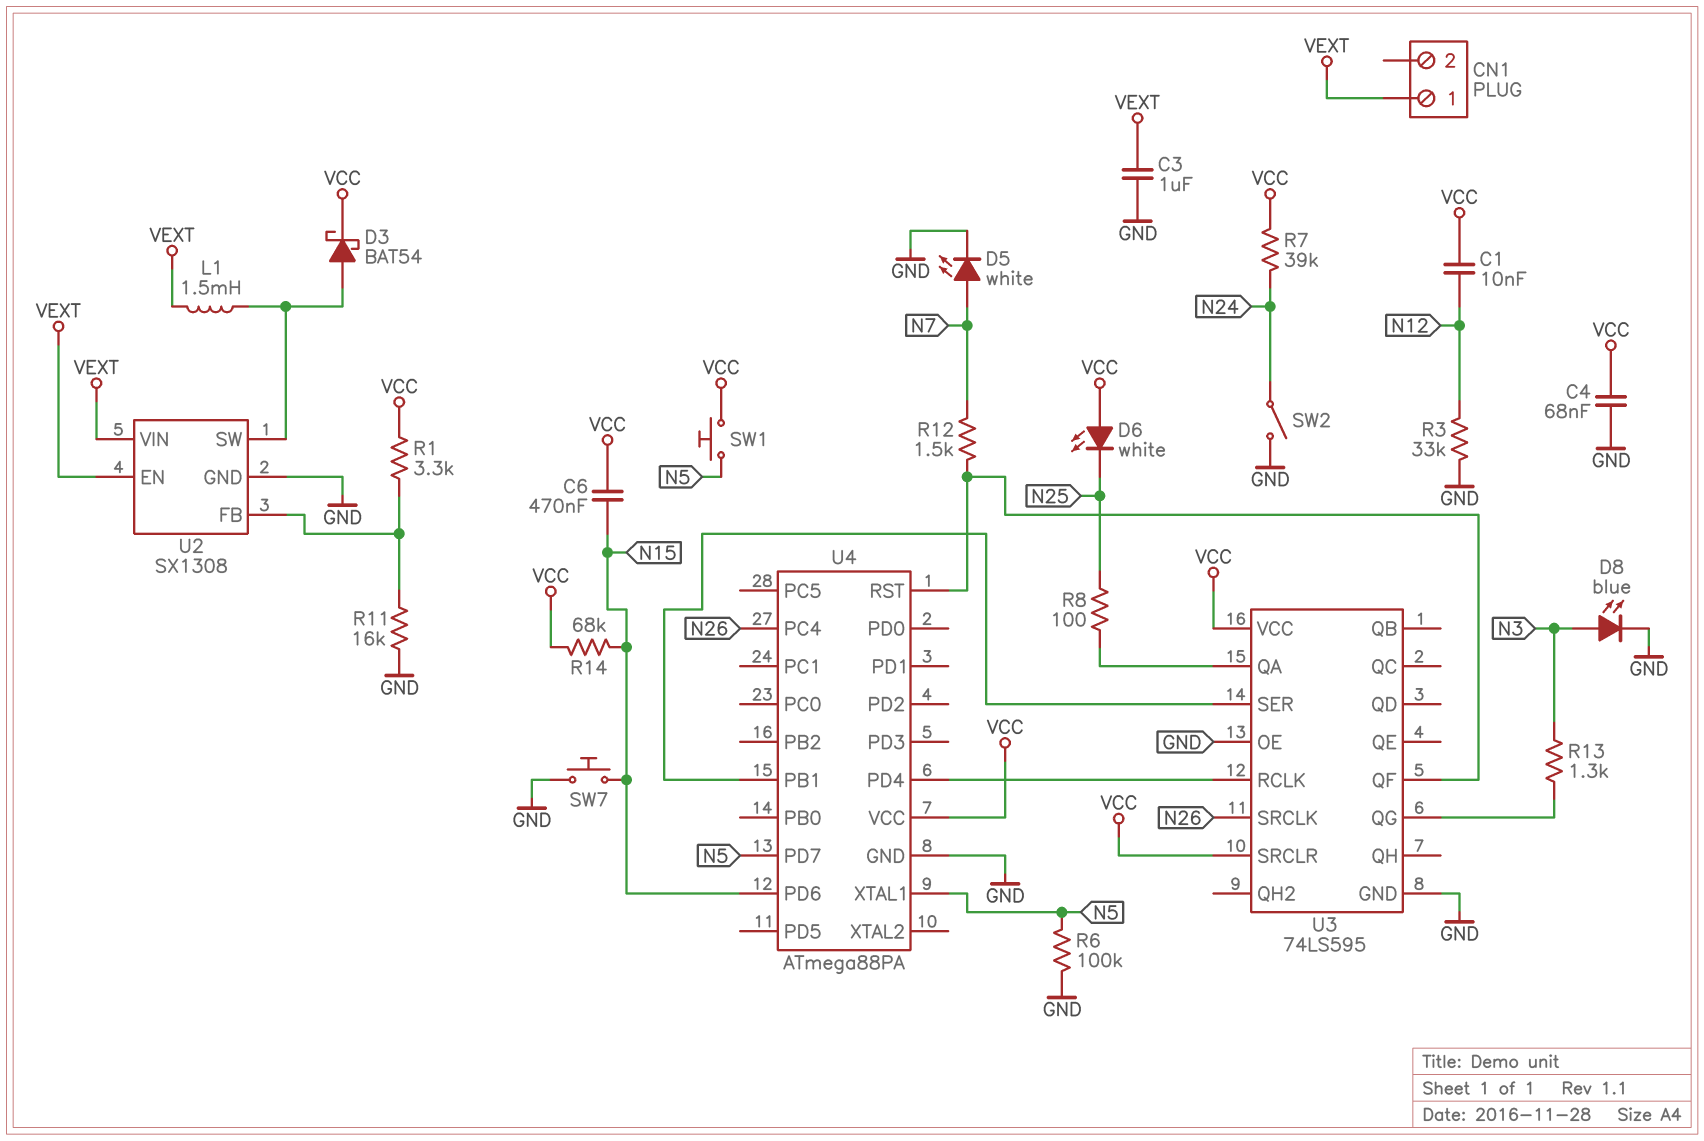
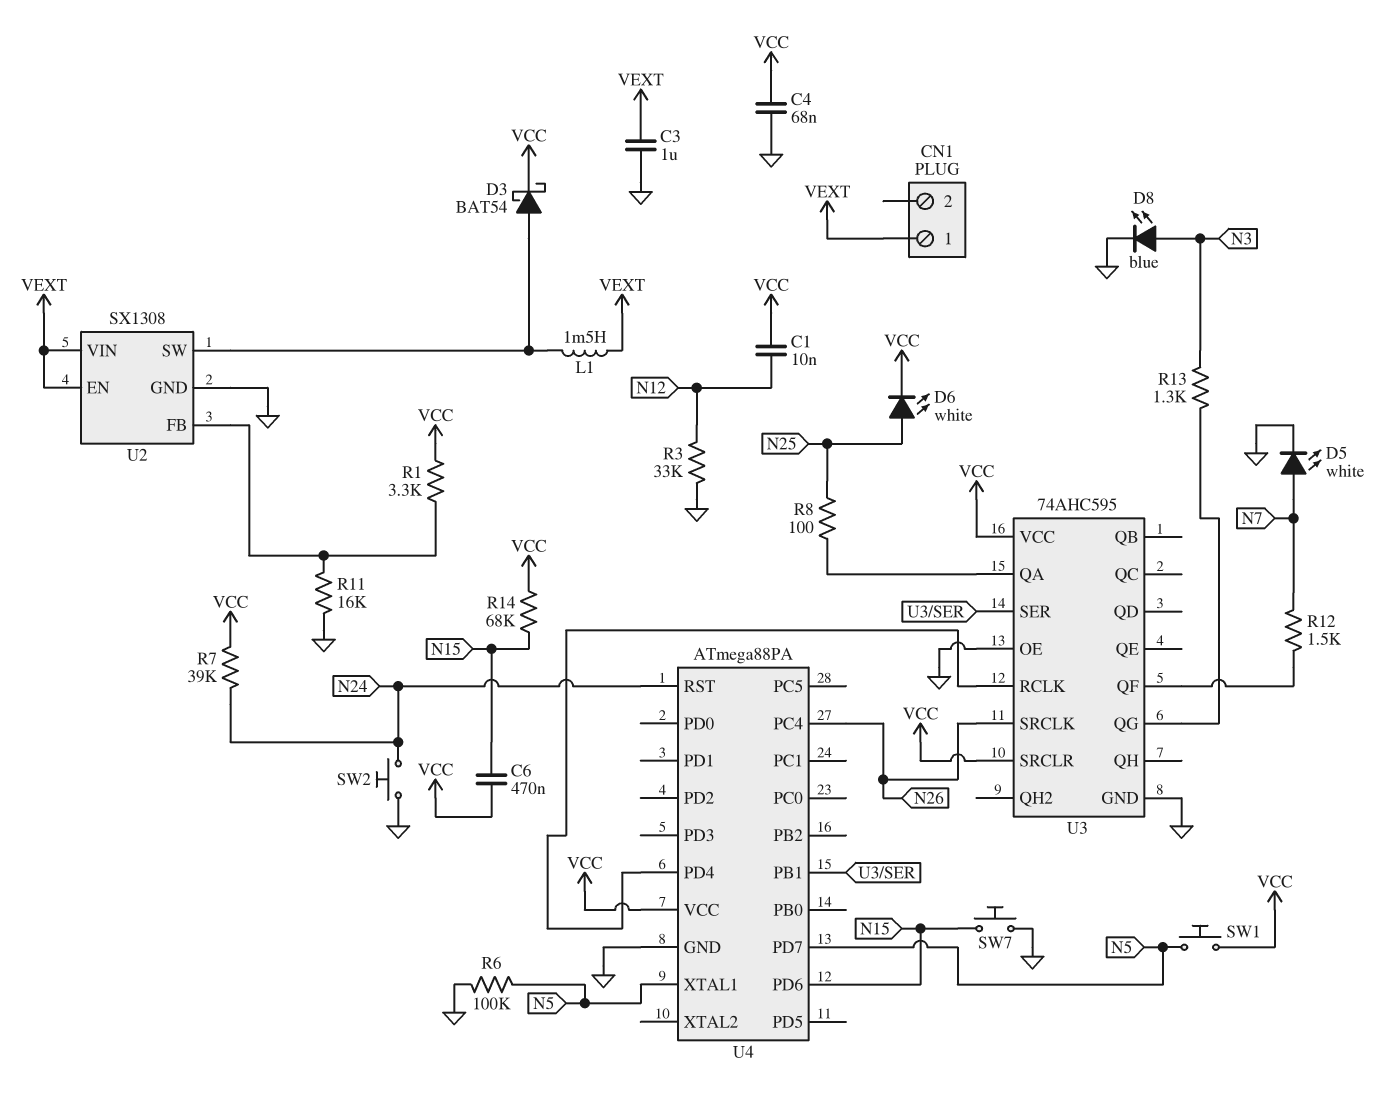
D6: LED white (A VCC, K N25) -> LED white (A N25, K VCC)
SW2: switch (GND, N24) -> button (GND, N24)
U3: 74LS595 -> 74AHC595
U4 pin RST: U3/QF -> N24

